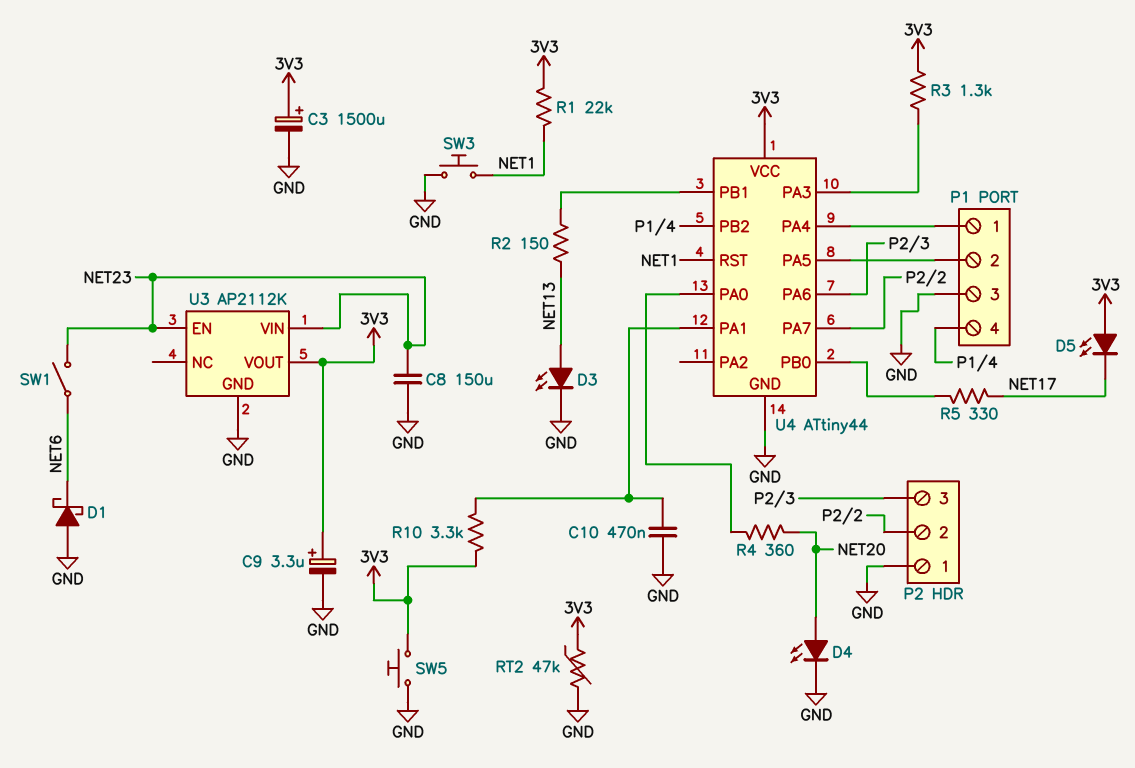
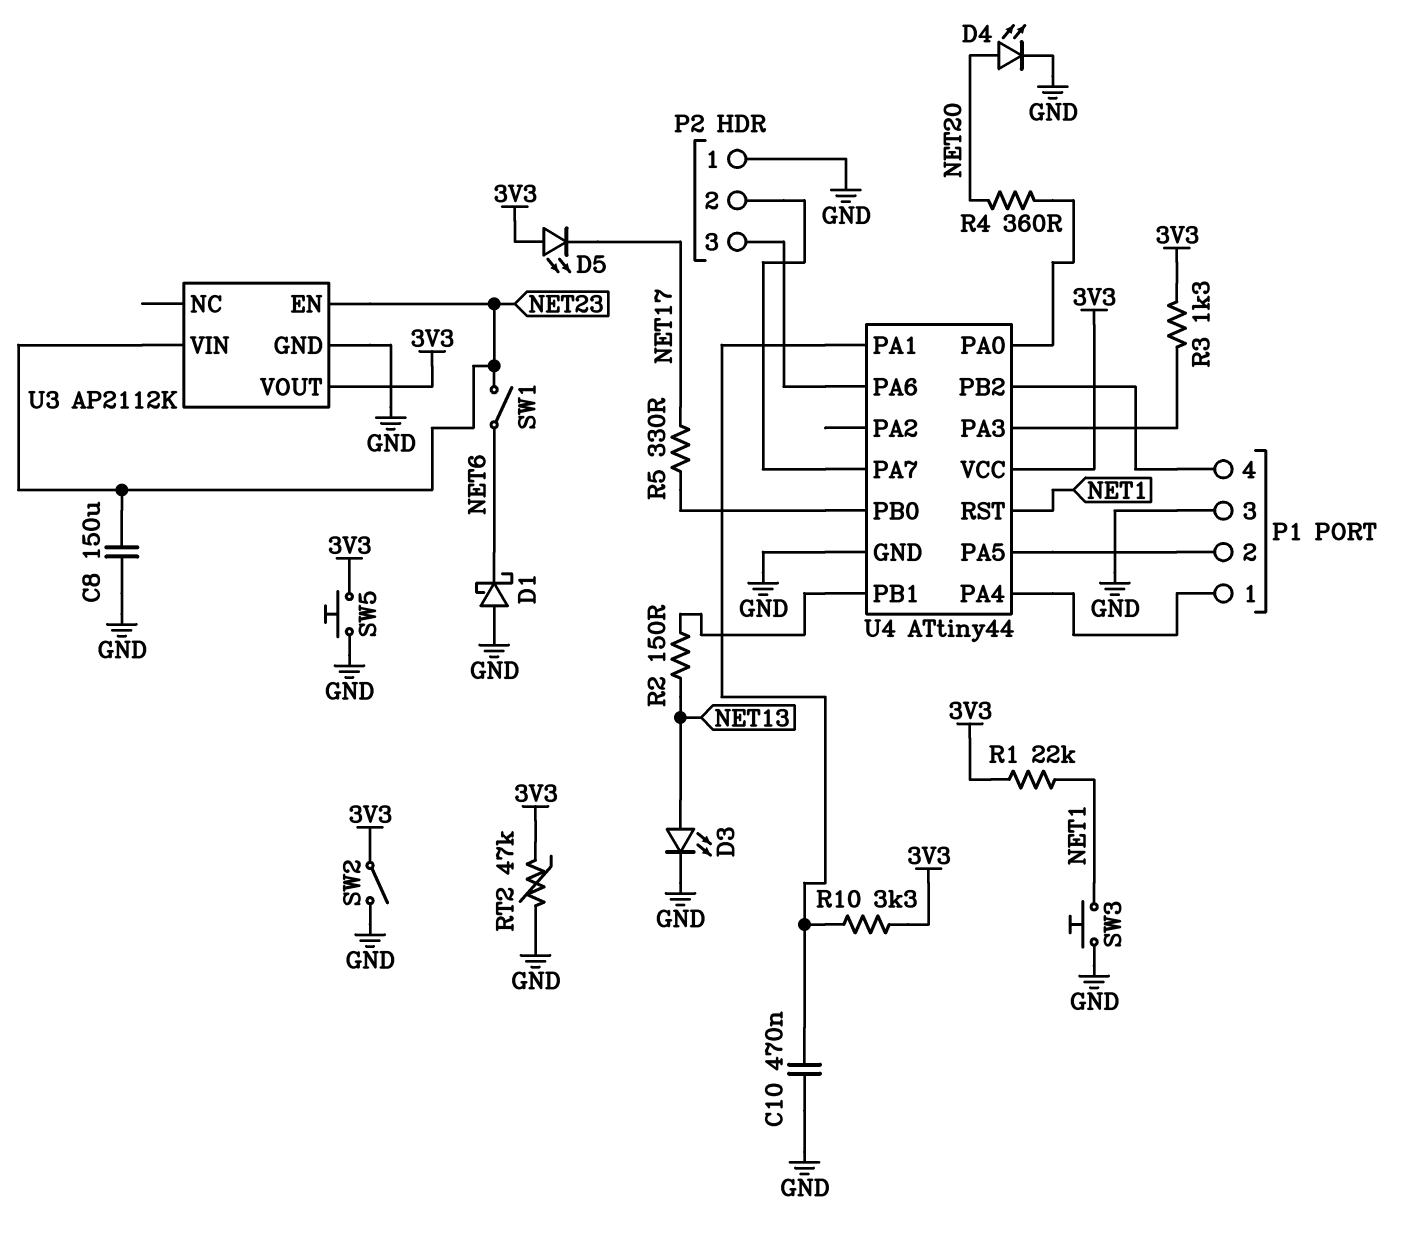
C3: 1500uF (plus 3V3, minus GND) -> none
C9: 3.3uF (plus 3V3, minus GND) -> none
SW2: none -> switch (3V3, GND)

